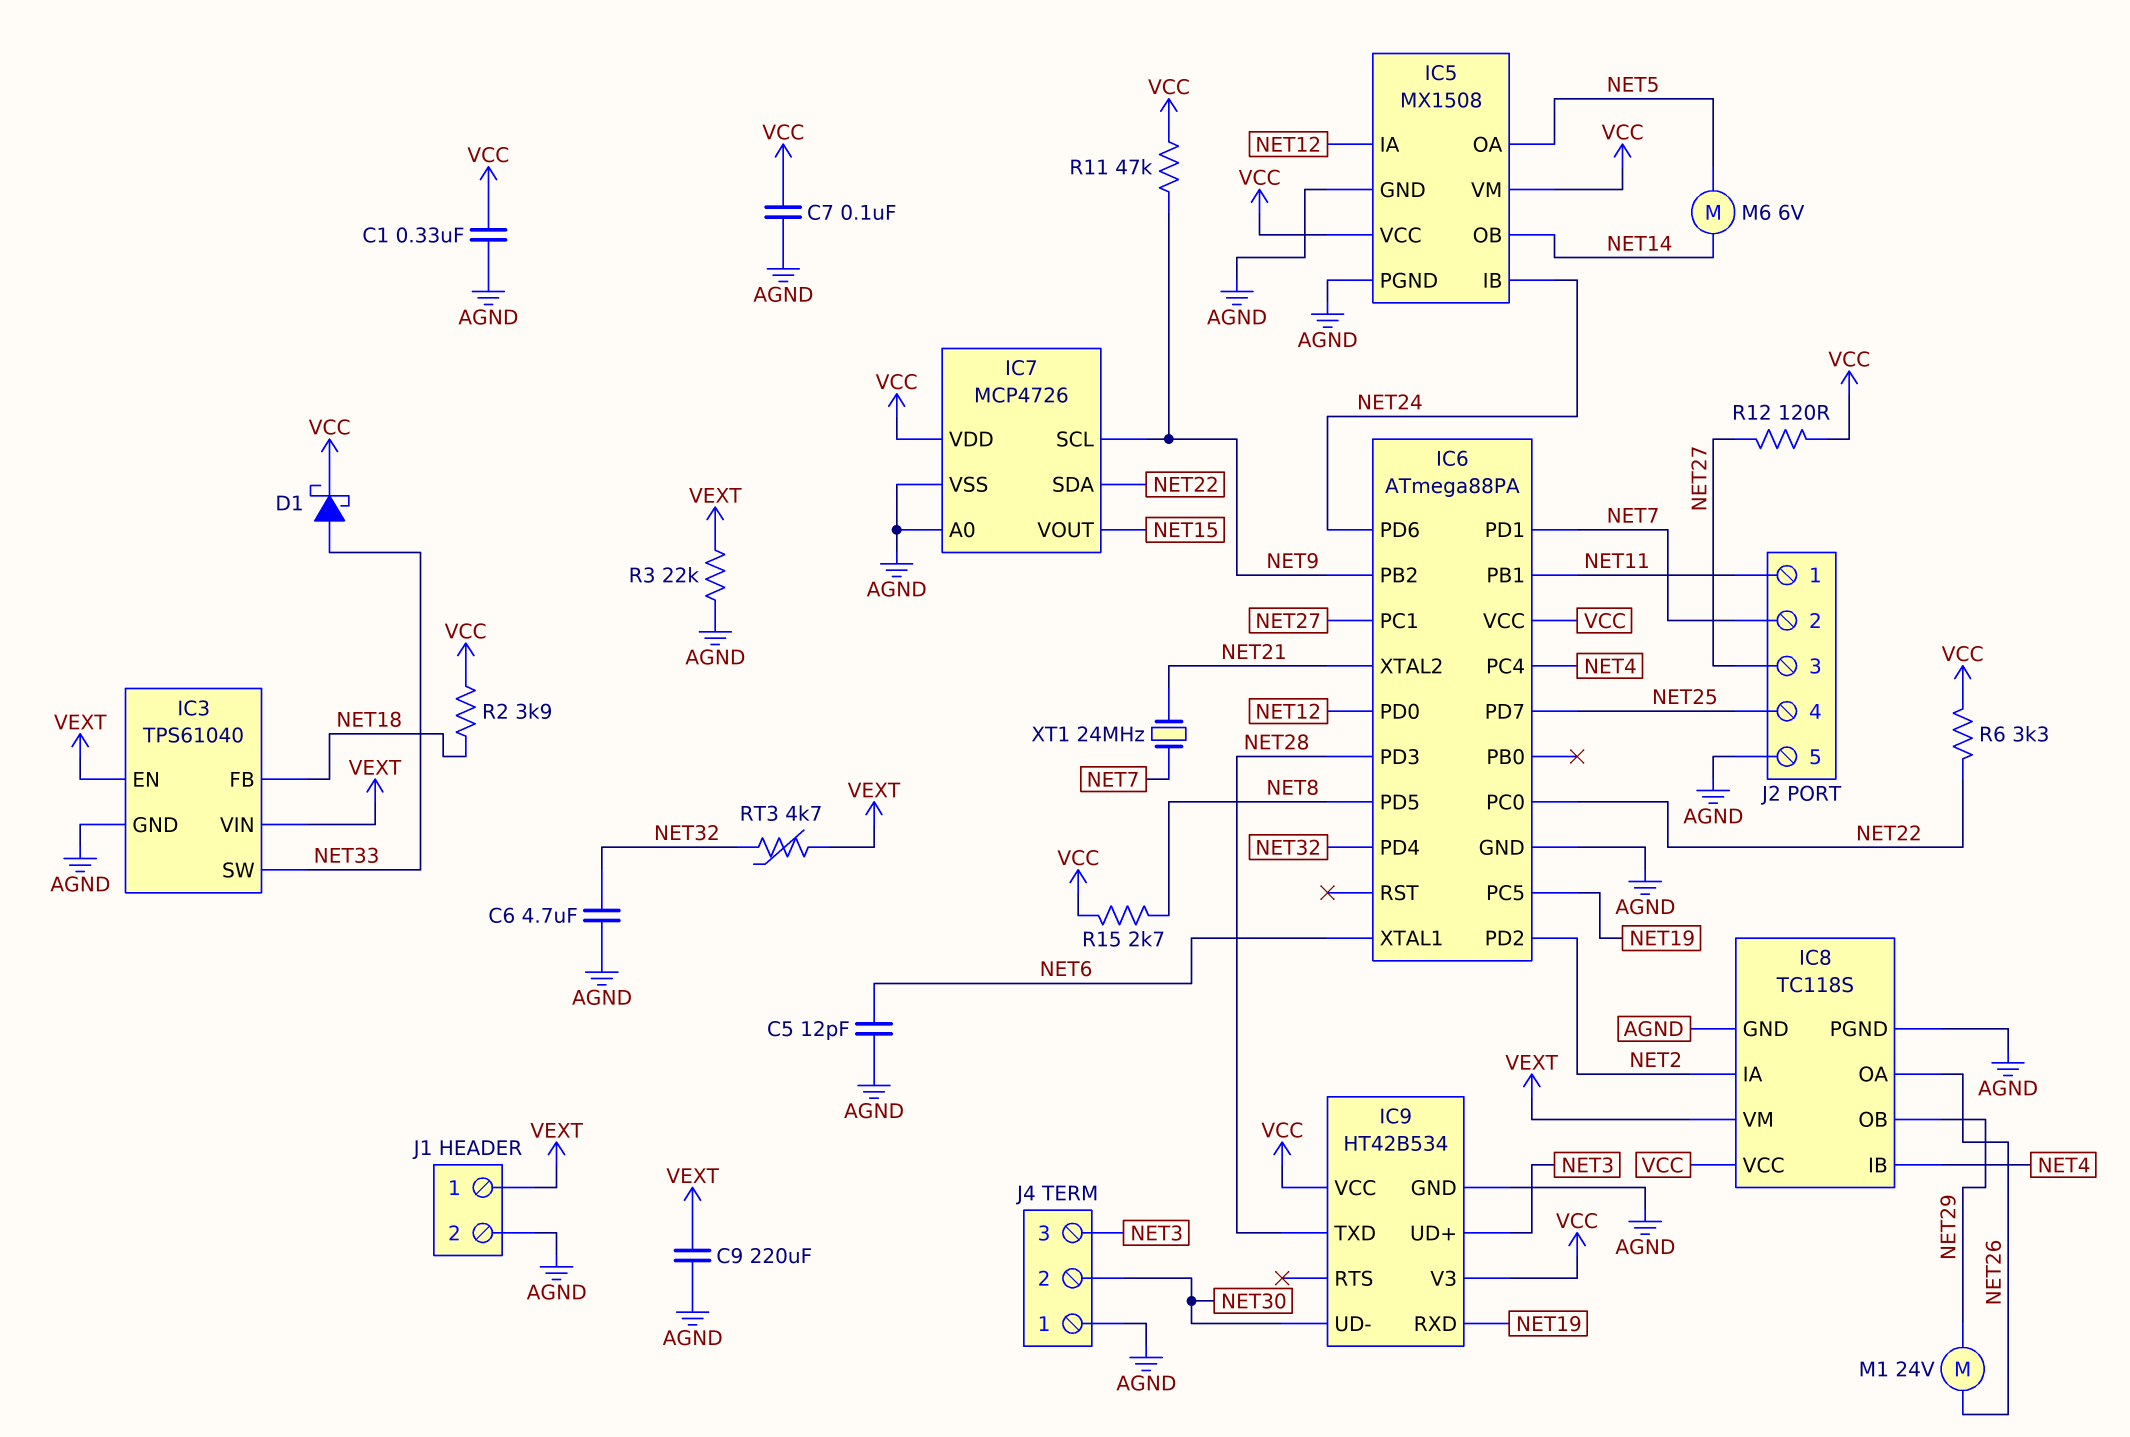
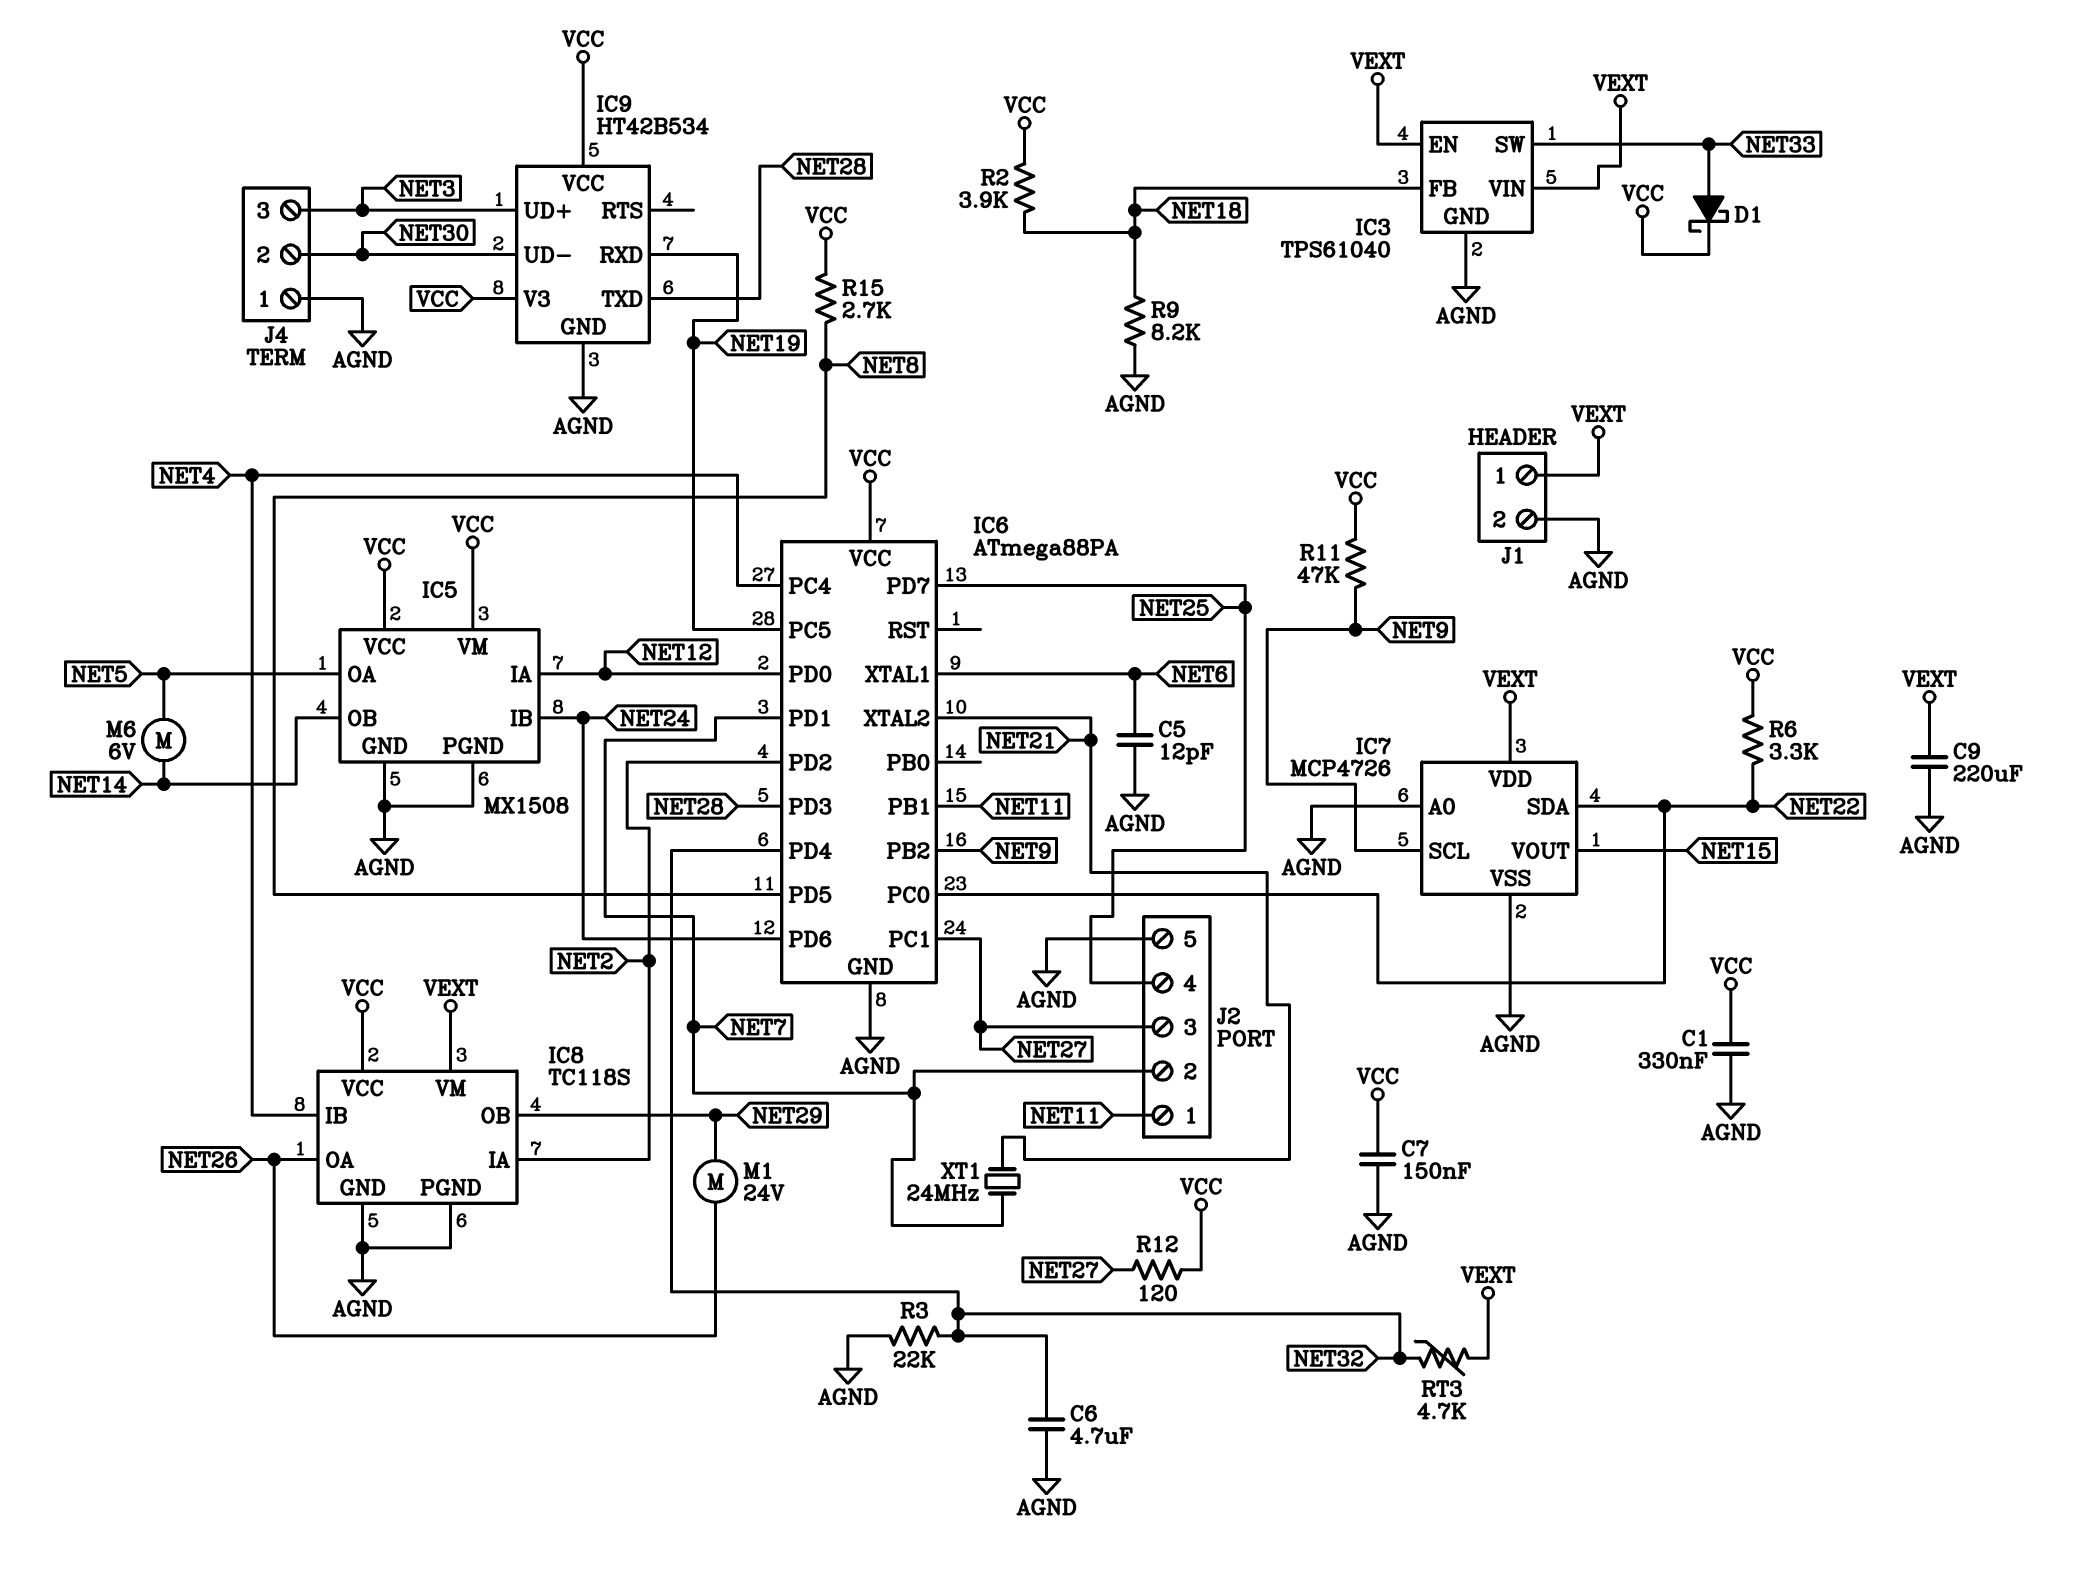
C7: 100nF (AGND, VCC) -> 150nF (AGND, VCC)
IC7 pin VDD: VCC -> VEXT
R3: 22k (AGND, VEXT) -> 22k (AGND, NET32)
R9: none -> 8.2k (AGND, NET18)

